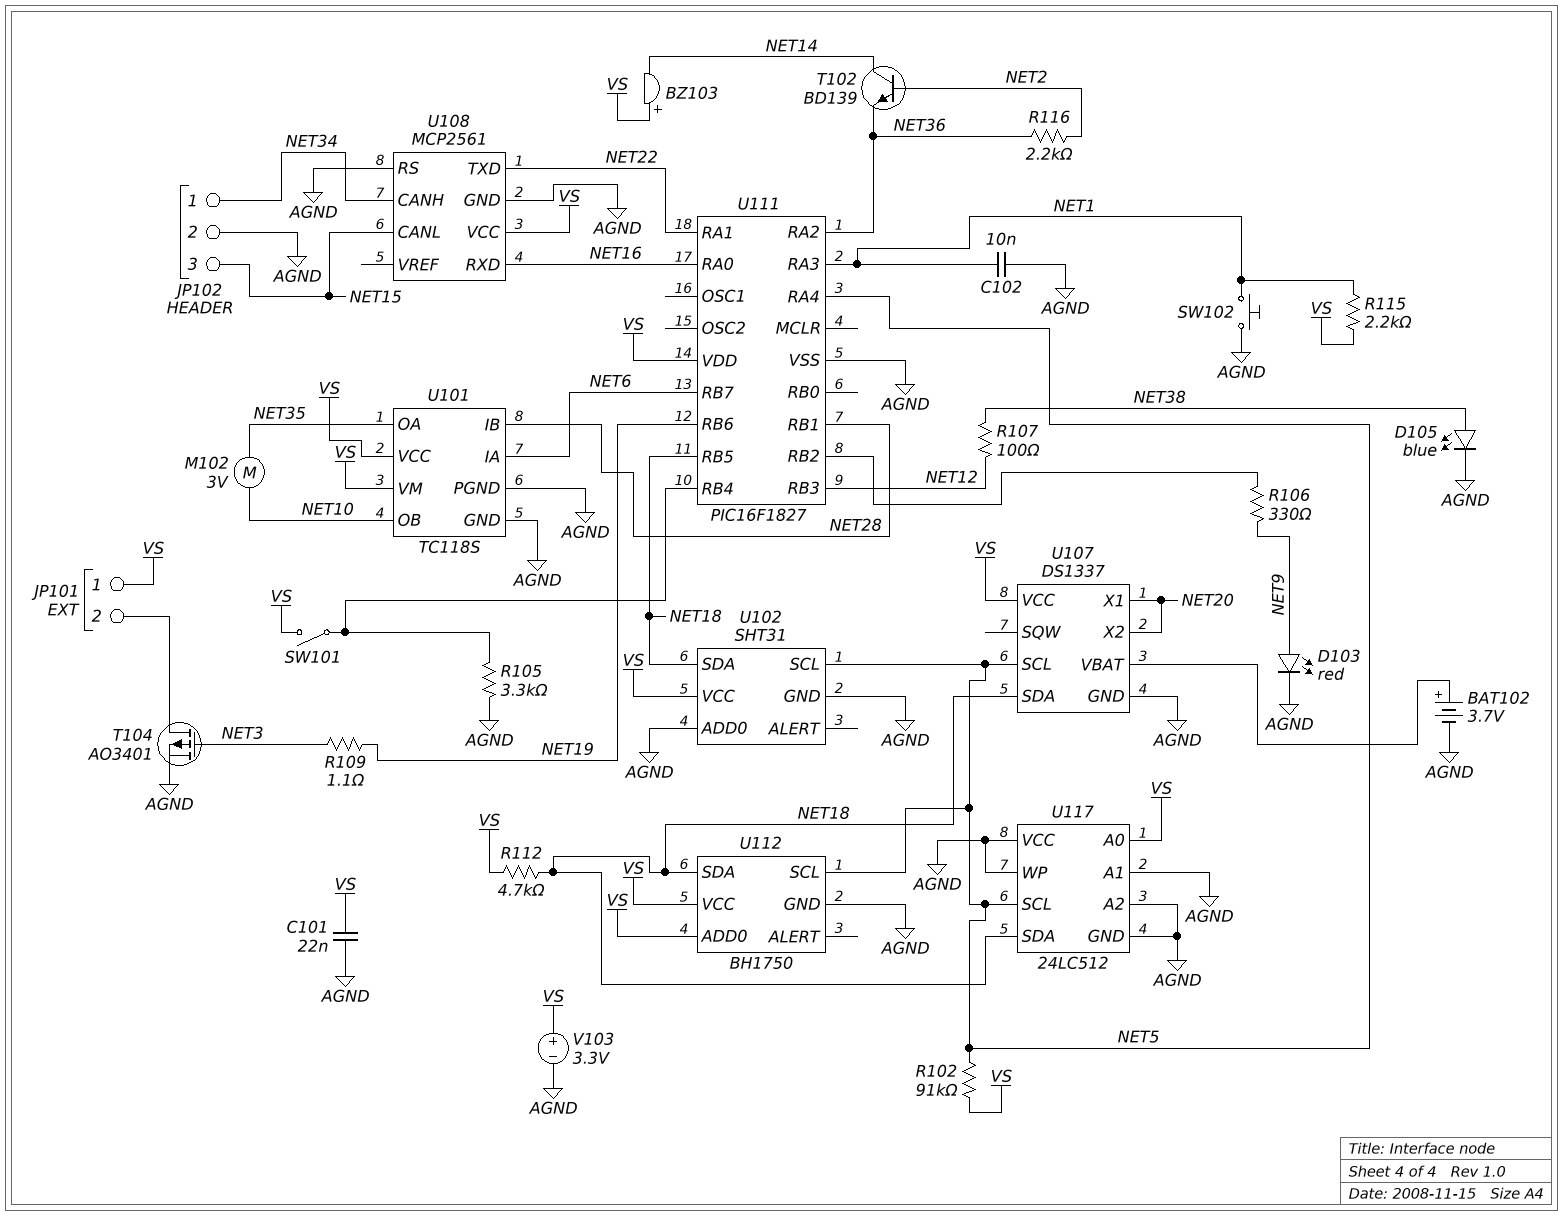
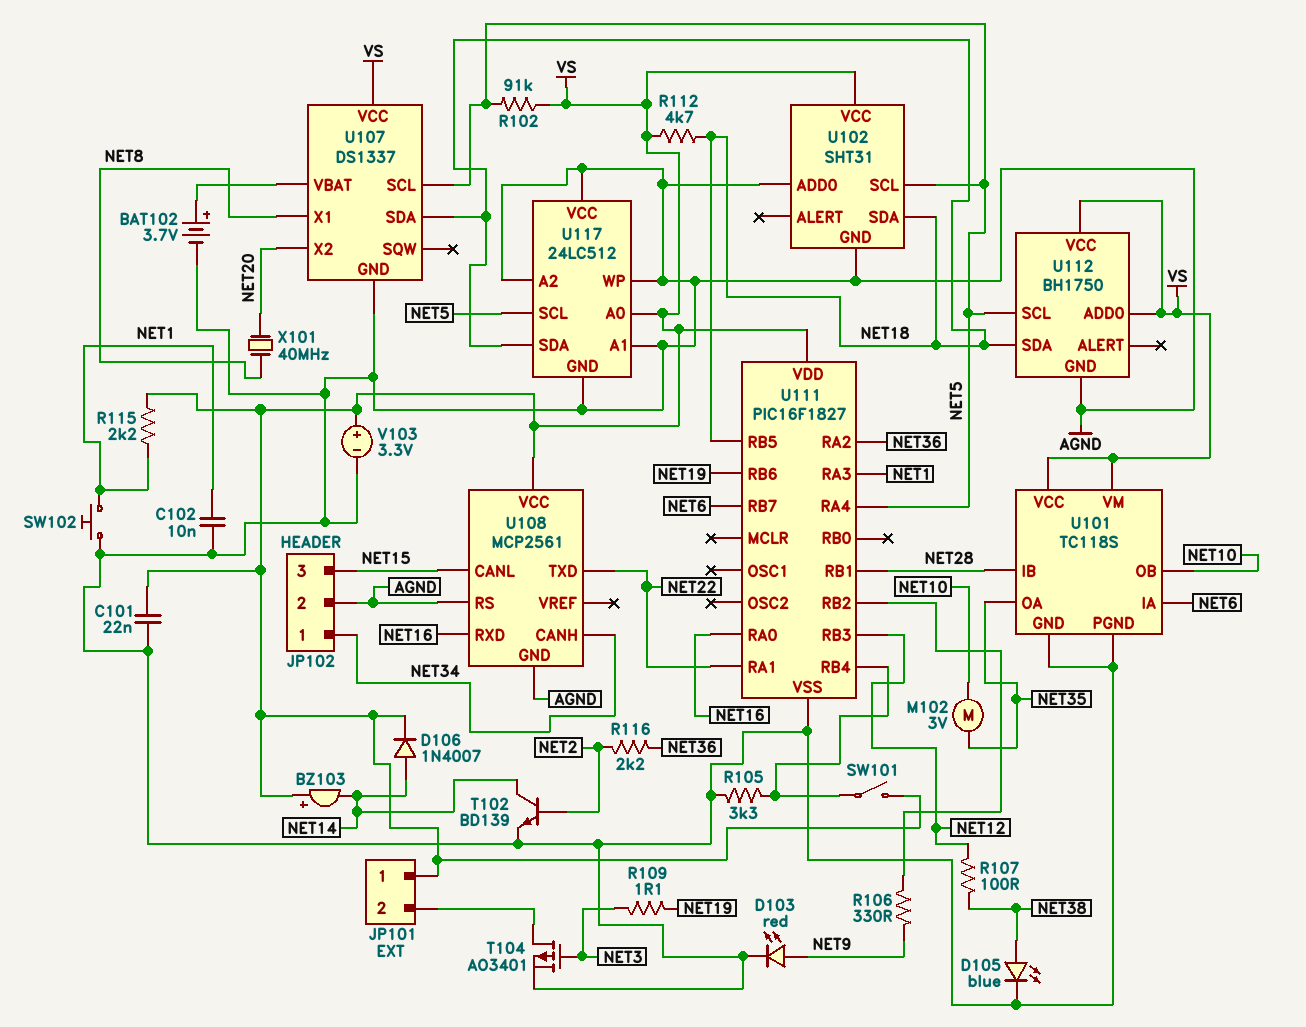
D106: none -> diode 1N4007 (A NET14, K VS)
T102: NPN BD139 (B NET2, C NET14, E NET36) -> NPN BD139 (B NET2, C NET14, E AGND)
U107 pin X1: NET20 -> NET8
X101: none -> 40MHz (NET8, NET20)

